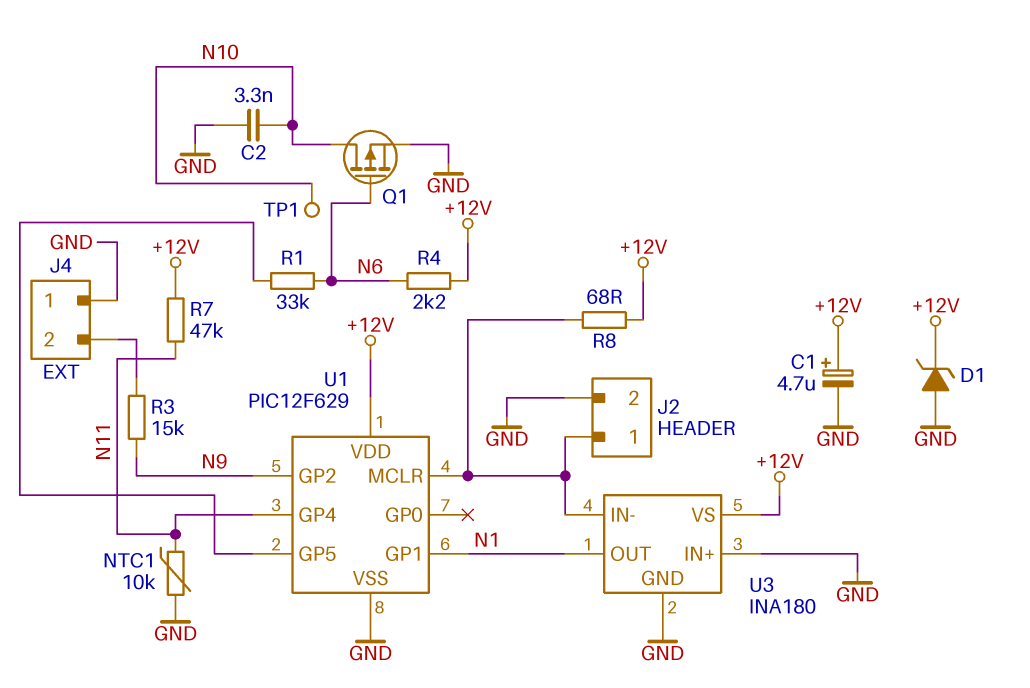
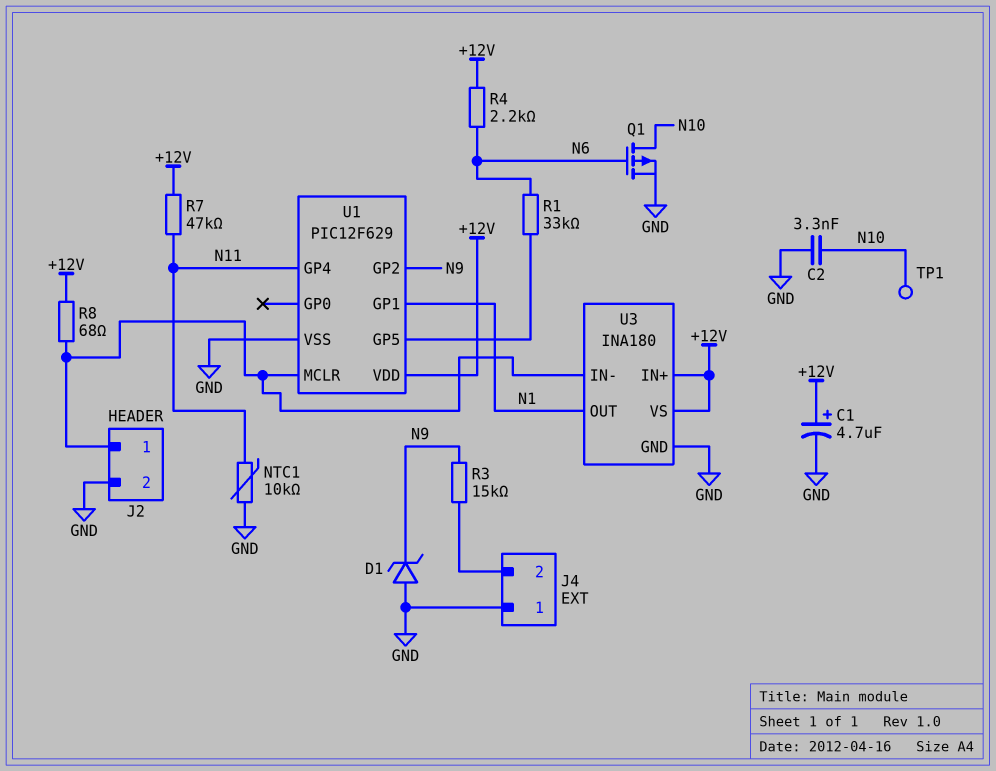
D1: zener (A GND, K +12V) -> zener (A GND, K N9)
U3 pin IN+: GND -> +12V

